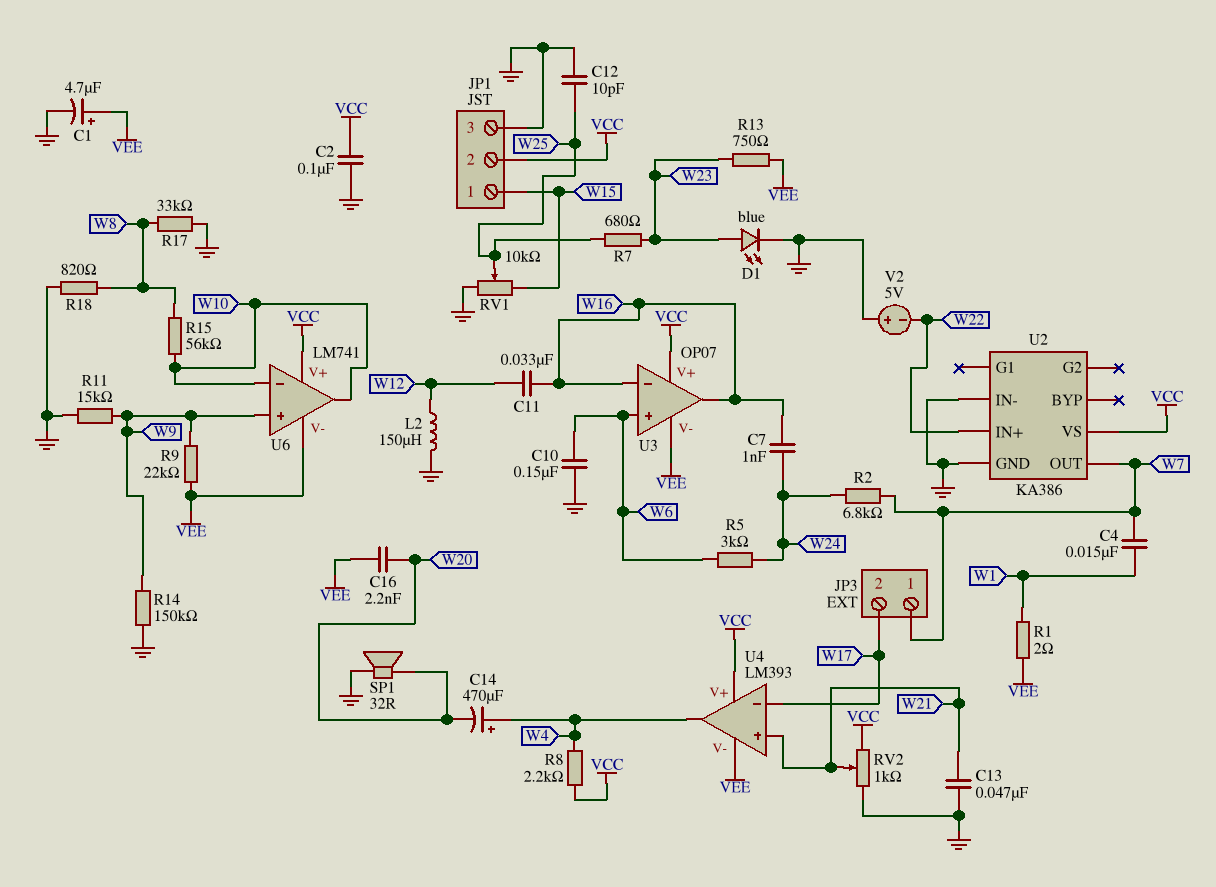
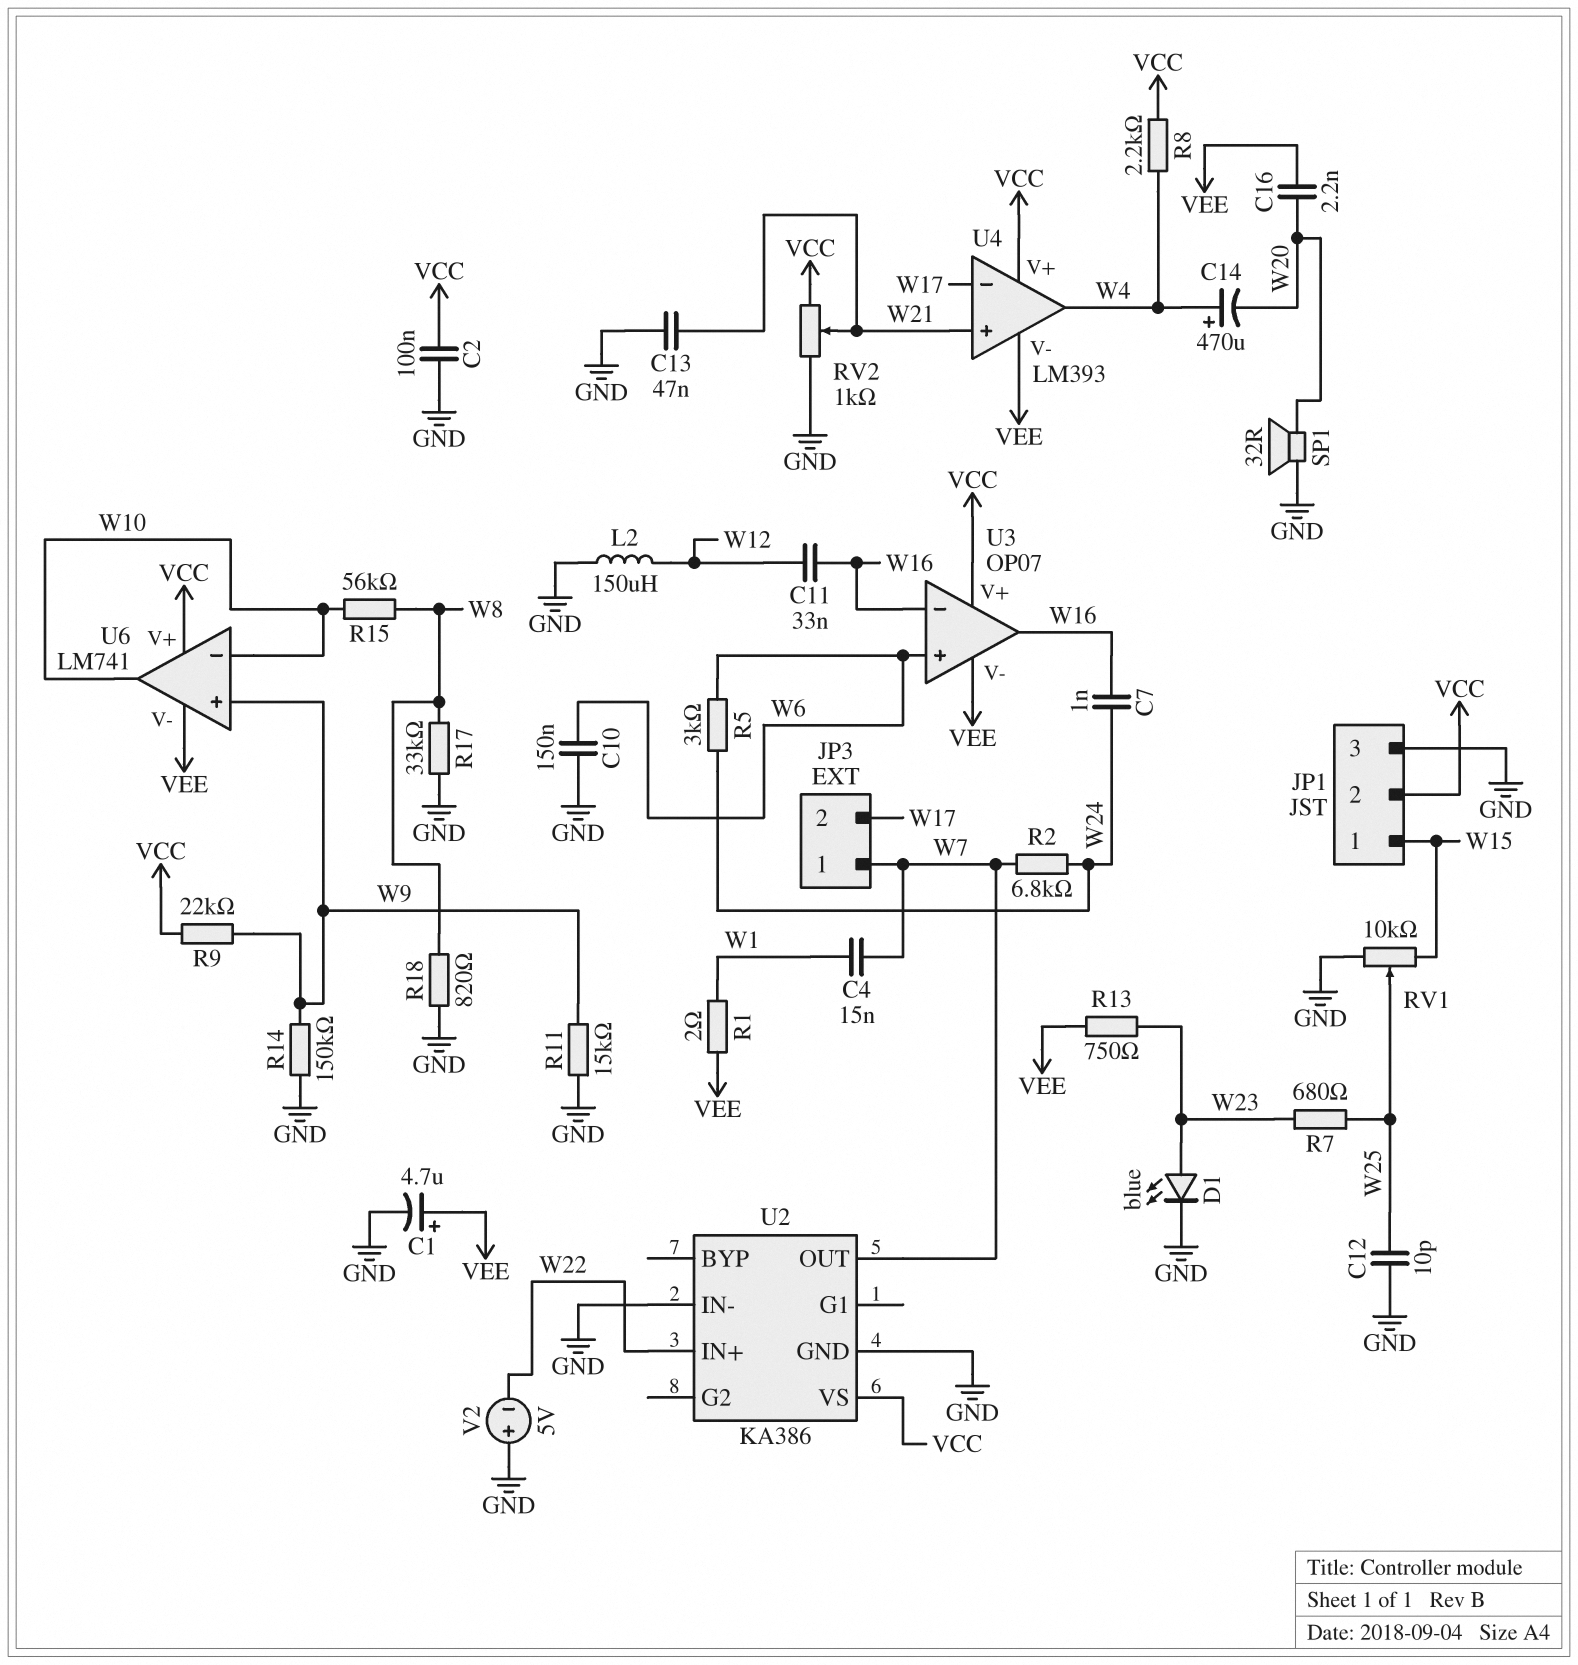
R9: 22k (VEE, W9) -> 22k (VCC, W9)

